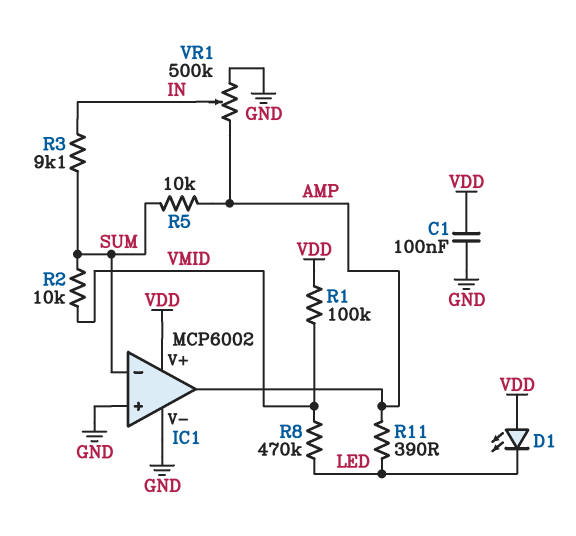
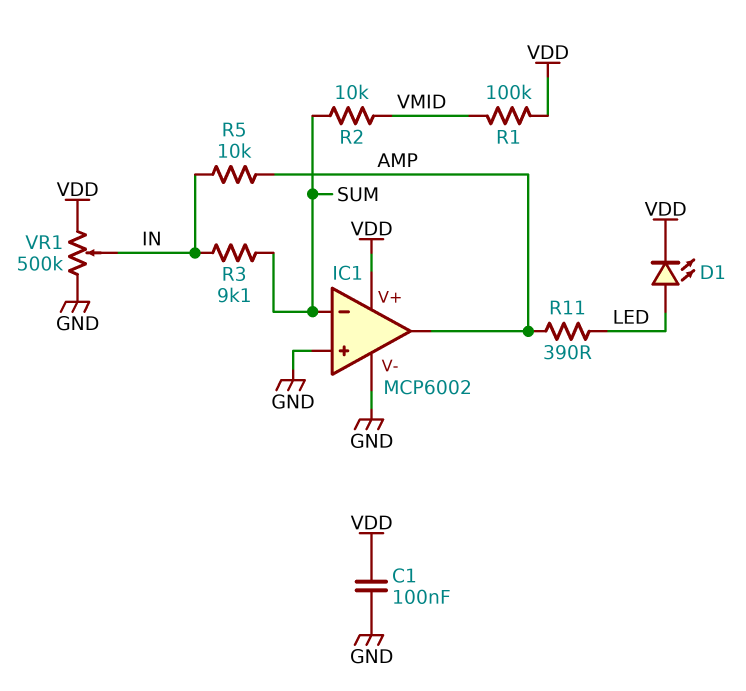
D1: LED (A VDD, K LED) -> LED (A LED, K VDD)
R5: 10k (AMP, SUM) -> 10k (AMP, IN)
R8: 470k (LED, VMID) -> none
VR1: 500k (AMP, GND, wiper IN) -> 500k (GND, VDD, wiper IN)

